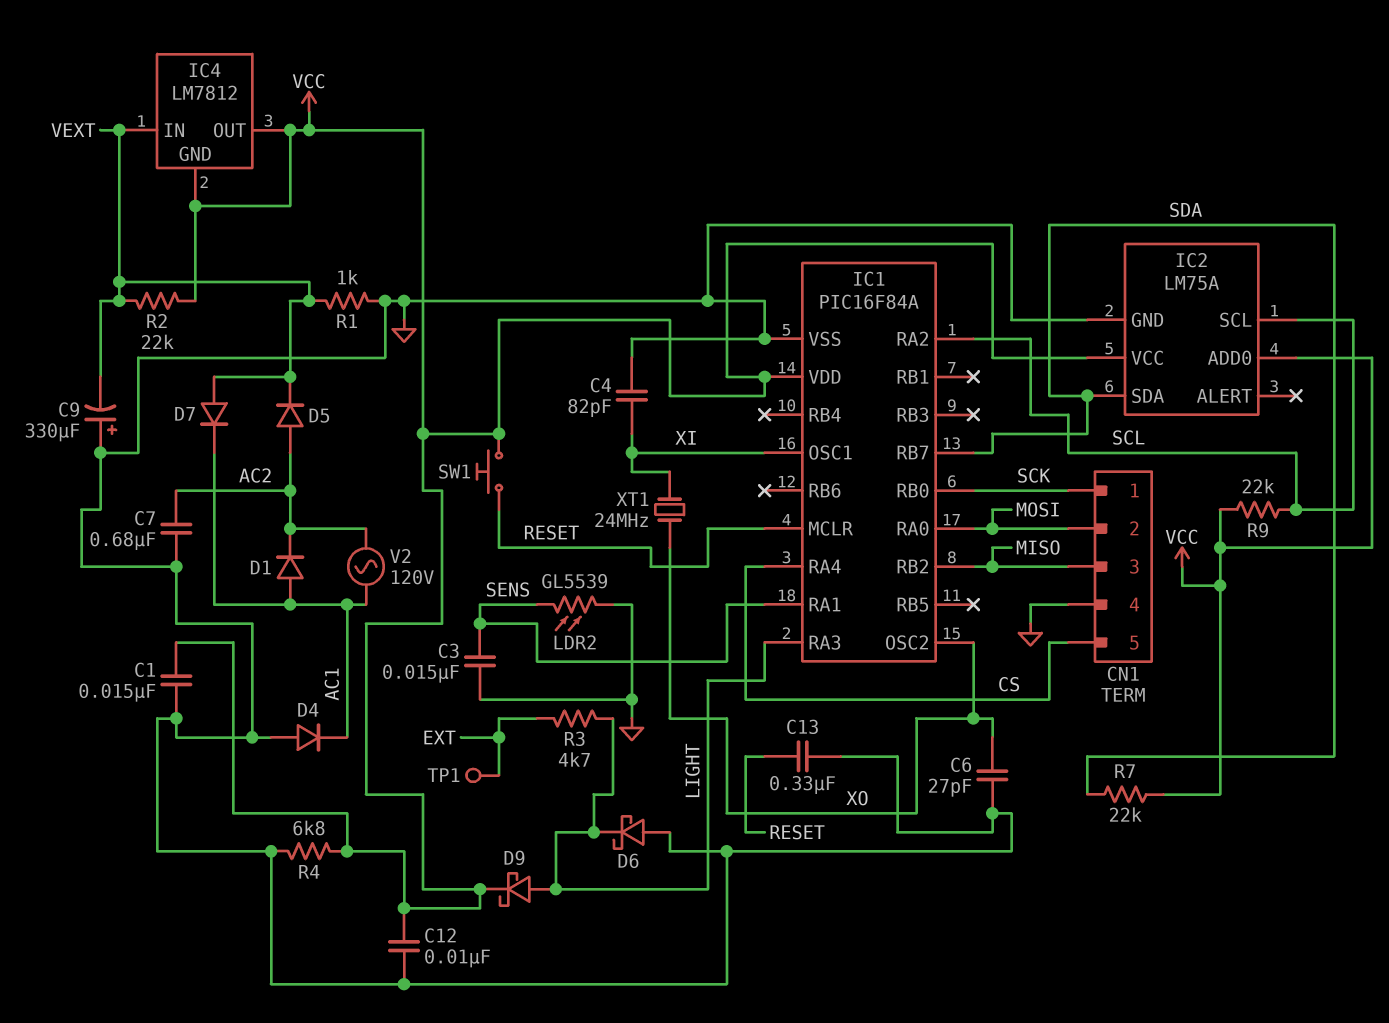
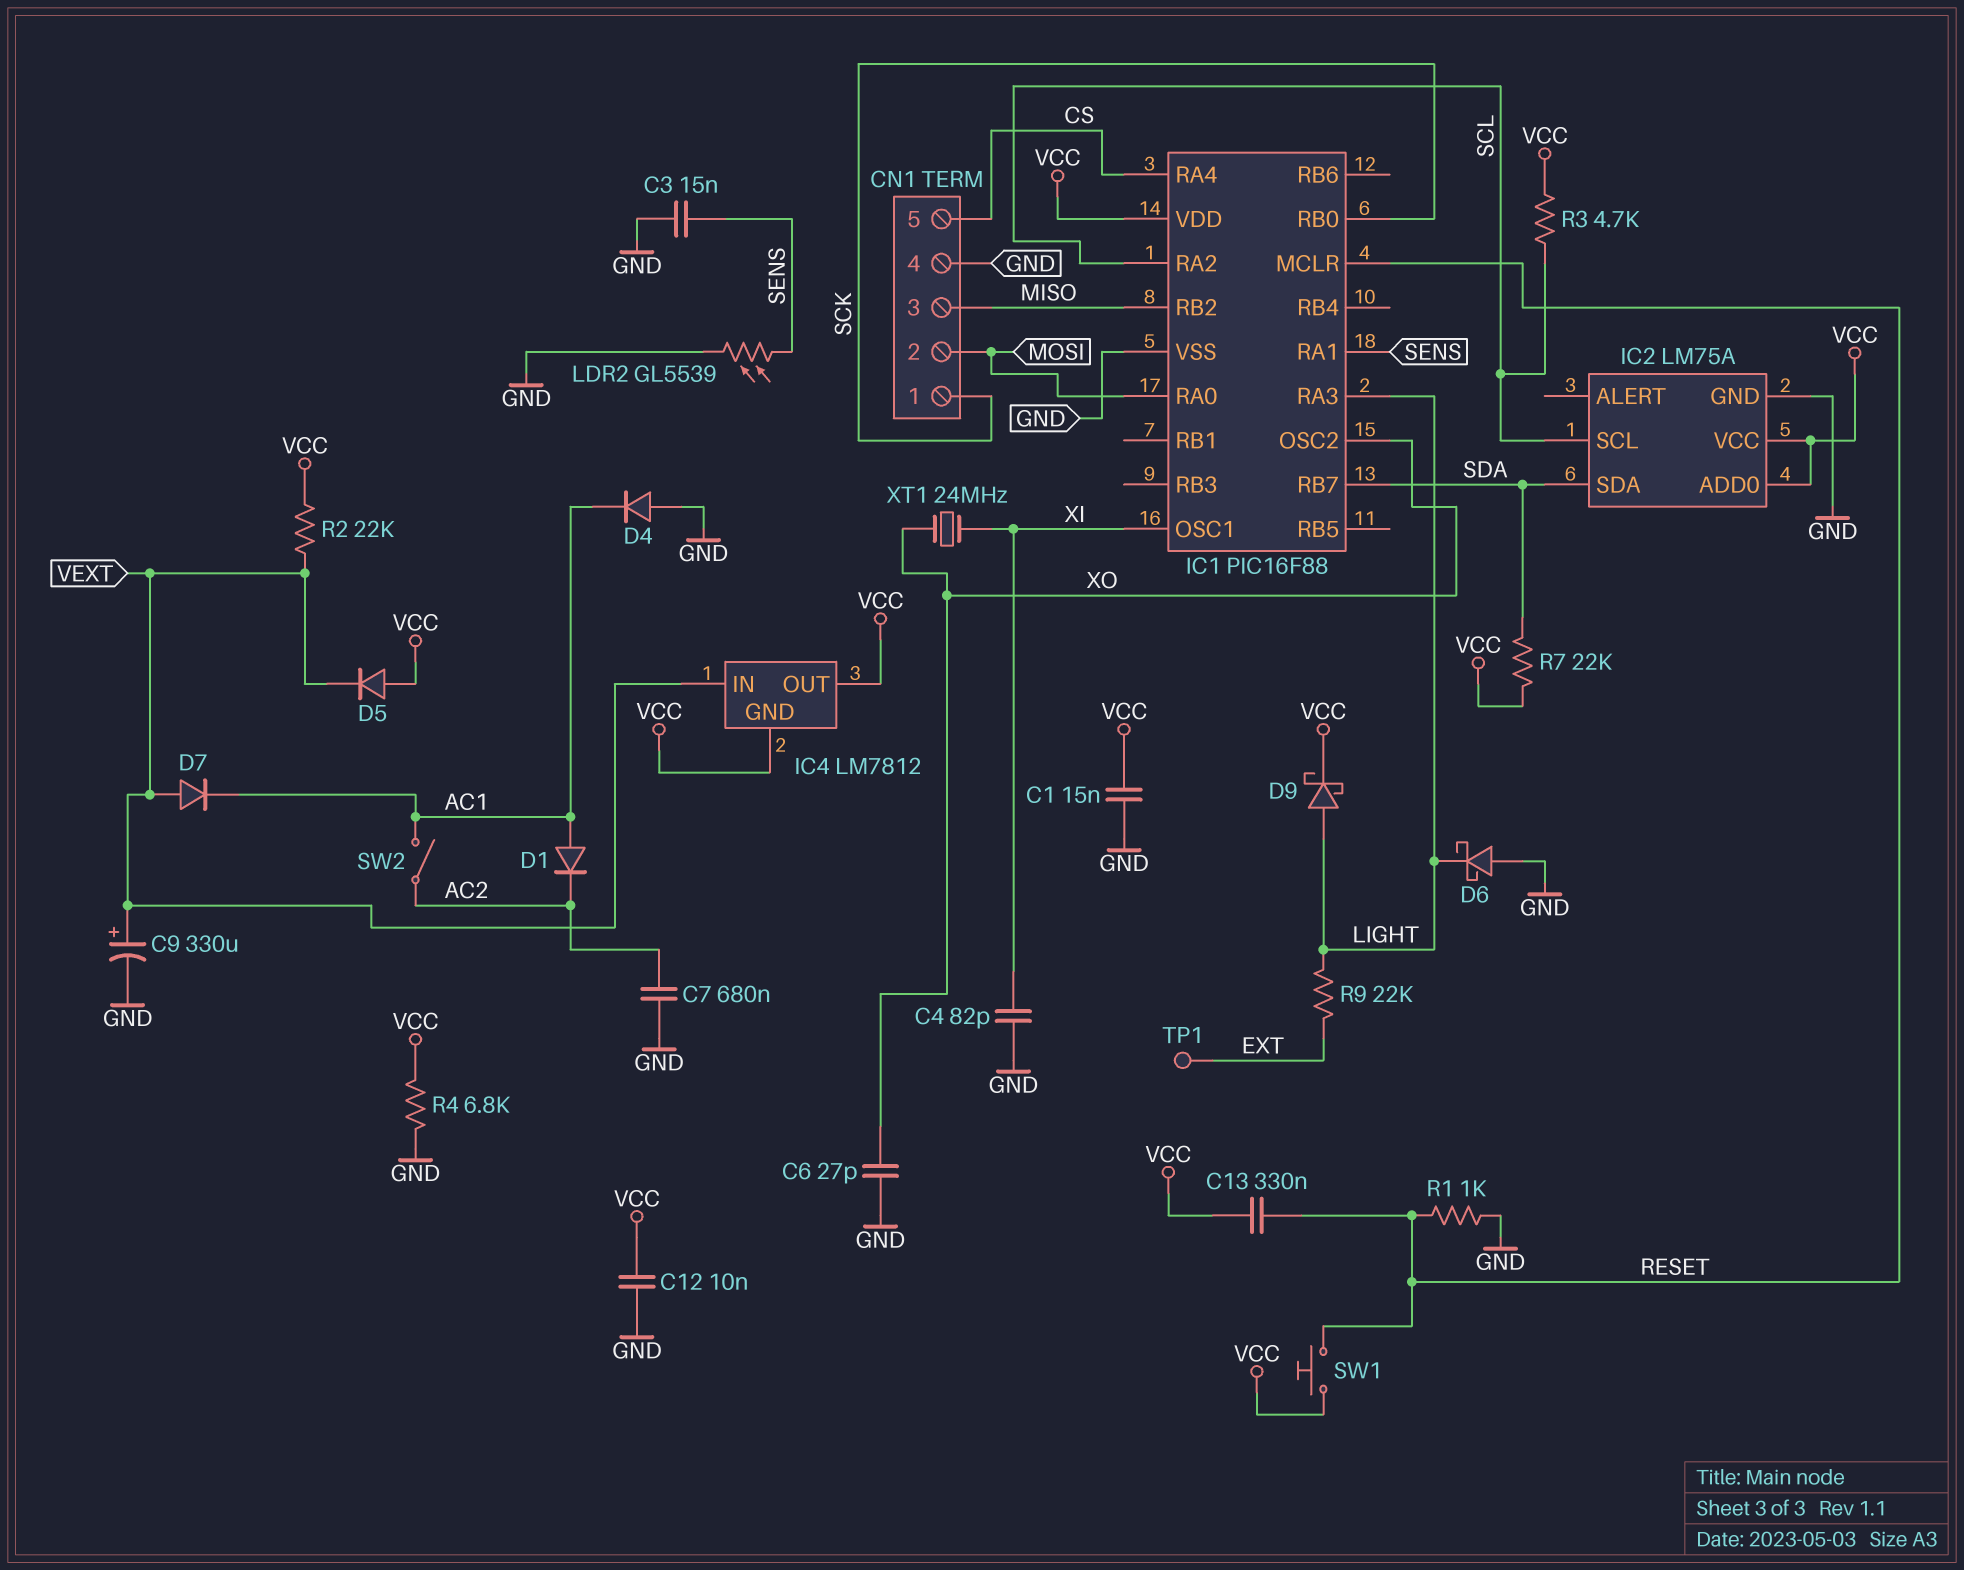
C9: 330uF (plus GND, minus VEXT) -> 330uF (plus VEXT, minus GND)
C13: 330nF (GND, RESET) -> 330nF (RESET, VCC)
D5: diode (A AC2, K VEXT) -> diode (A VCC, K VEXT)
IC1: PIC16F84A -> PIC16F88
R1: 1k (GND, VEXT) -> 1k (GND, RESET)
R3: 4.7k (EXT, LIGHT) -> 4.7k (SCL, VCC)
R9: 22k (SCL, VCC) -> 22k (EXT, LIGHT)
SW2: none -> switch (AC1, AC2)
V2: AC 120V (AC1, AC2) -> none

